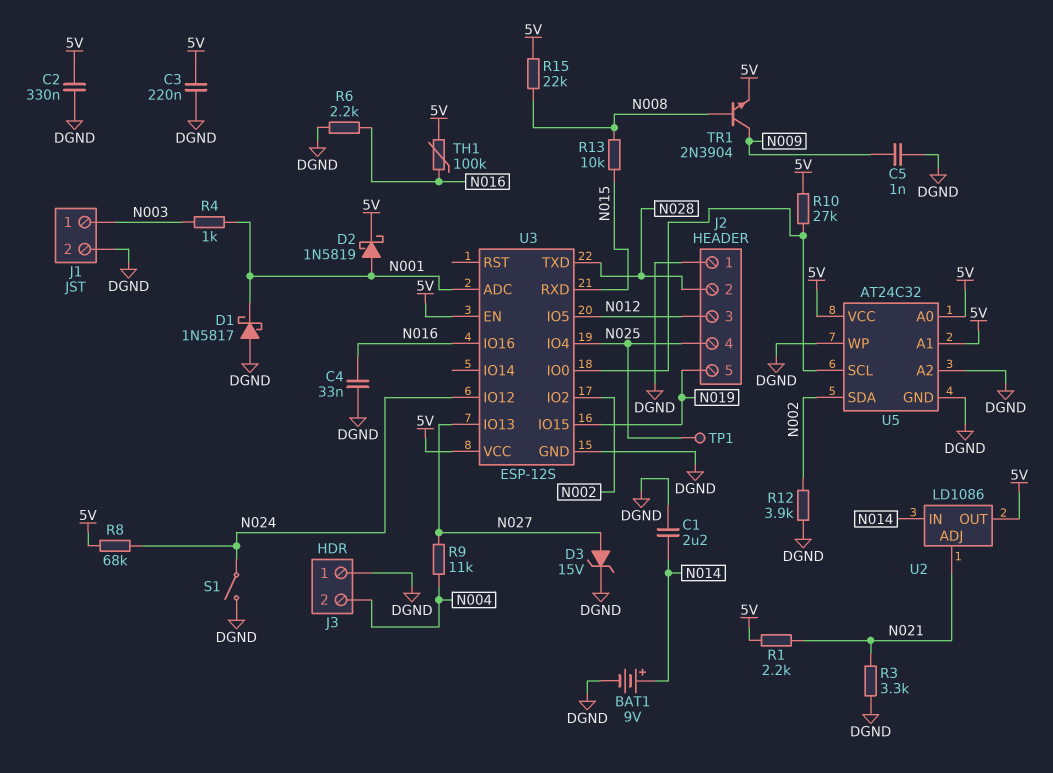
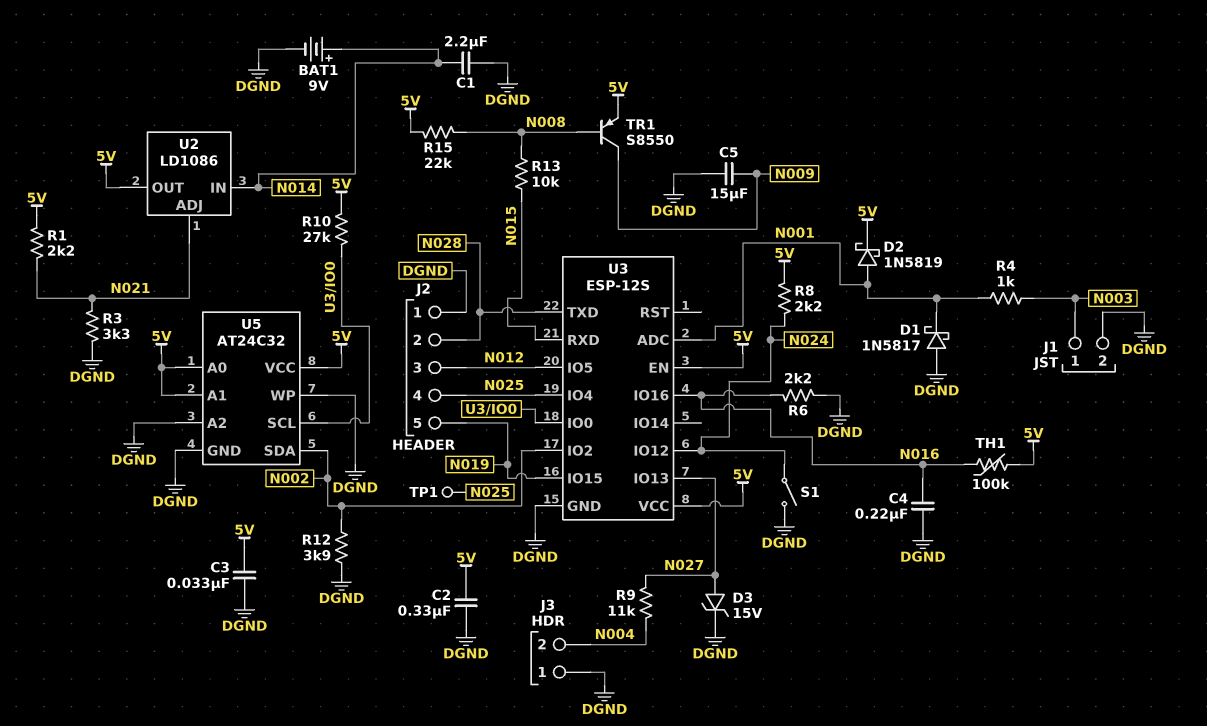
C3: 220nF (5V, DGND) -> 33nF (5V, DGND)
C4: 33nF (DGND, N016) -> 220nF (DGND, N016)
C5: 1nF (DGND, N009) -> 15uF (DGND, N009)
R8: 68k (5V, N024) -> 2.2k (5V, N024)
TR1: NPN 2N3904 (B N008, C N009, E 5V) -> PNP S8550 (B N008, C N009, E 5V)

